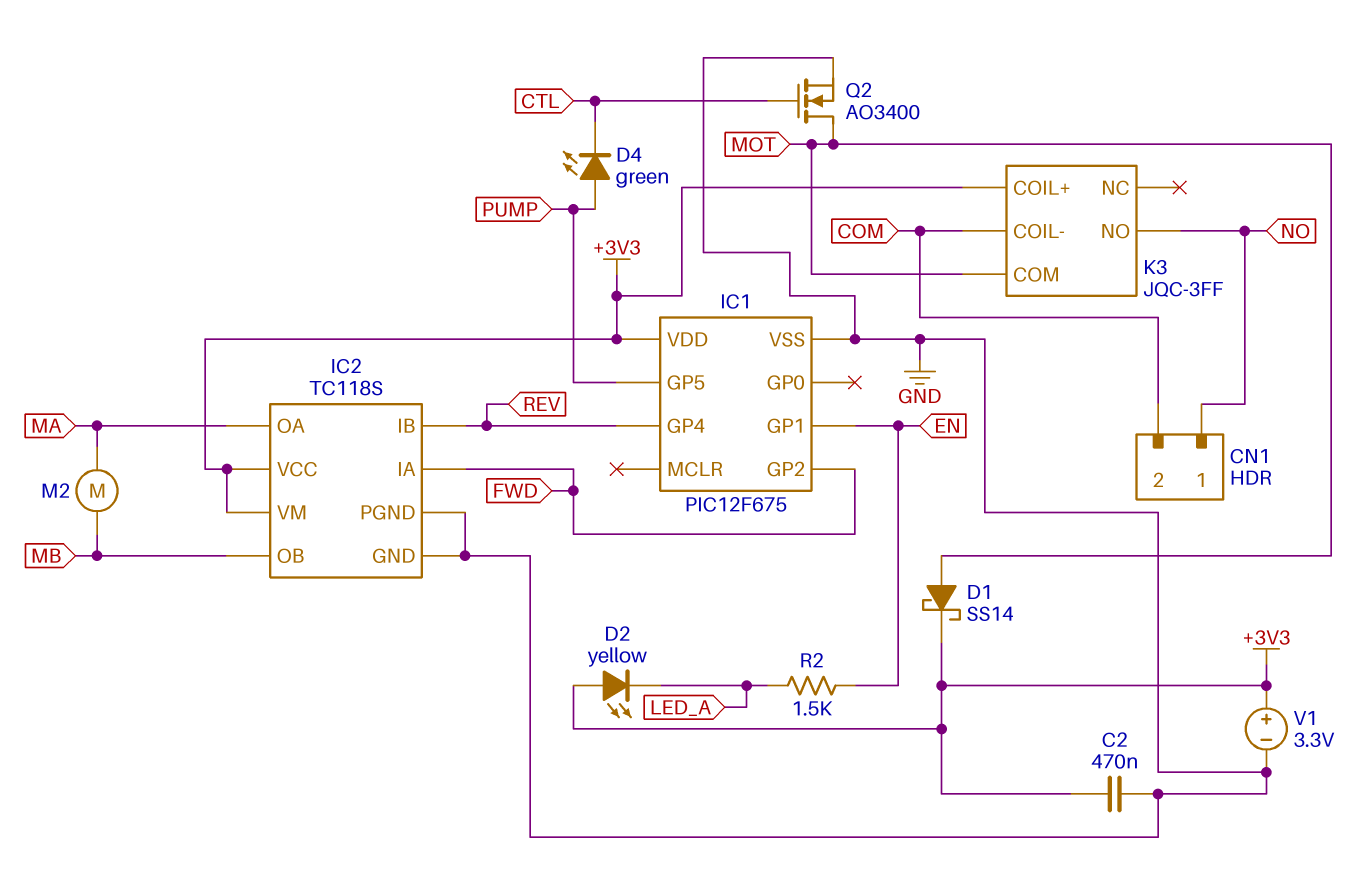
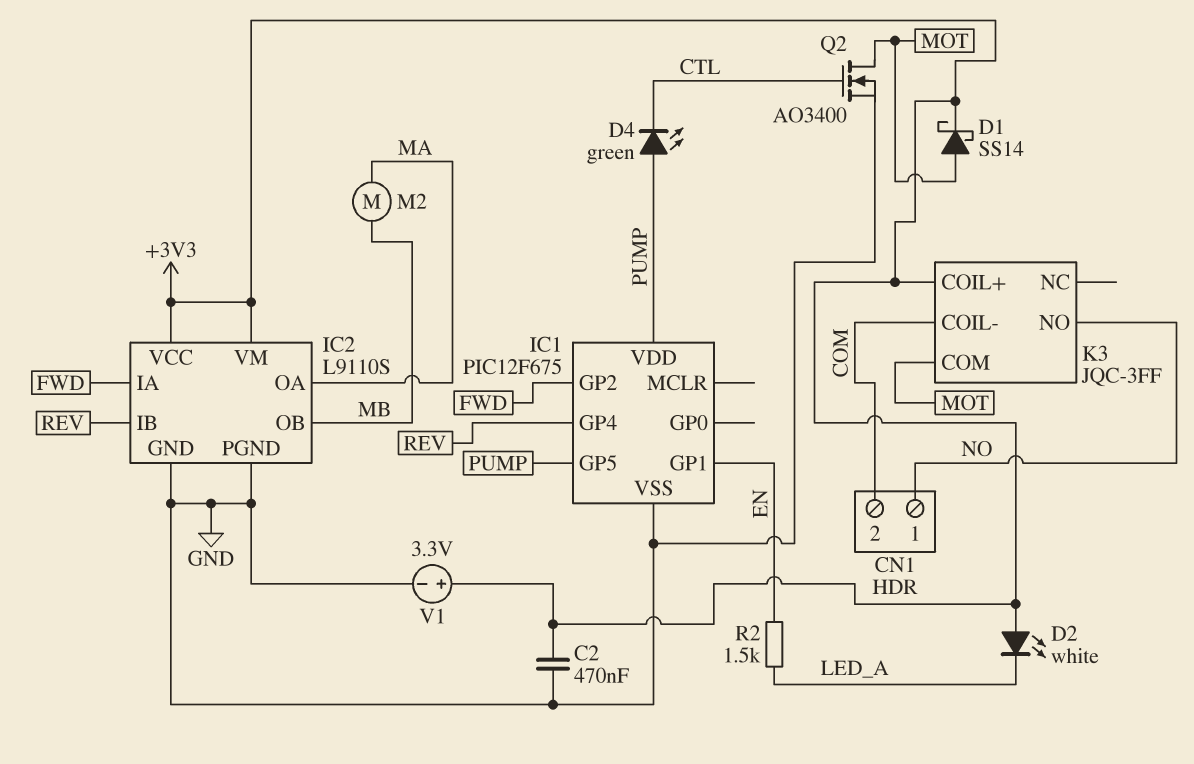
D2: LED yellow (A +3V3, K LED_A) -> LED white (A +3V3, K LED_A)
IC1 pin VDD: +3V3 -> PUMP
IC2: TC118S -> L9110S

